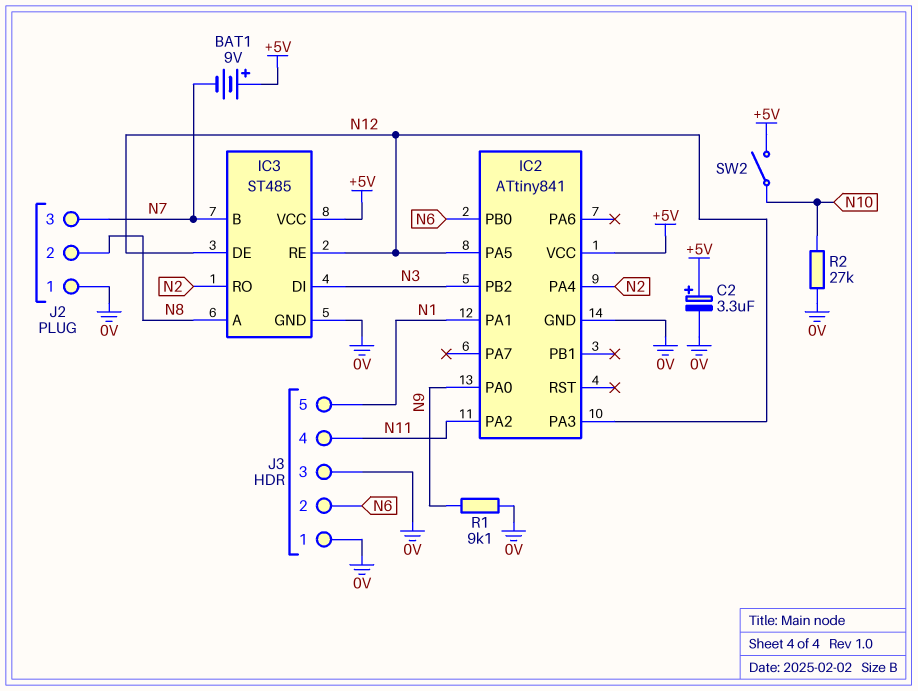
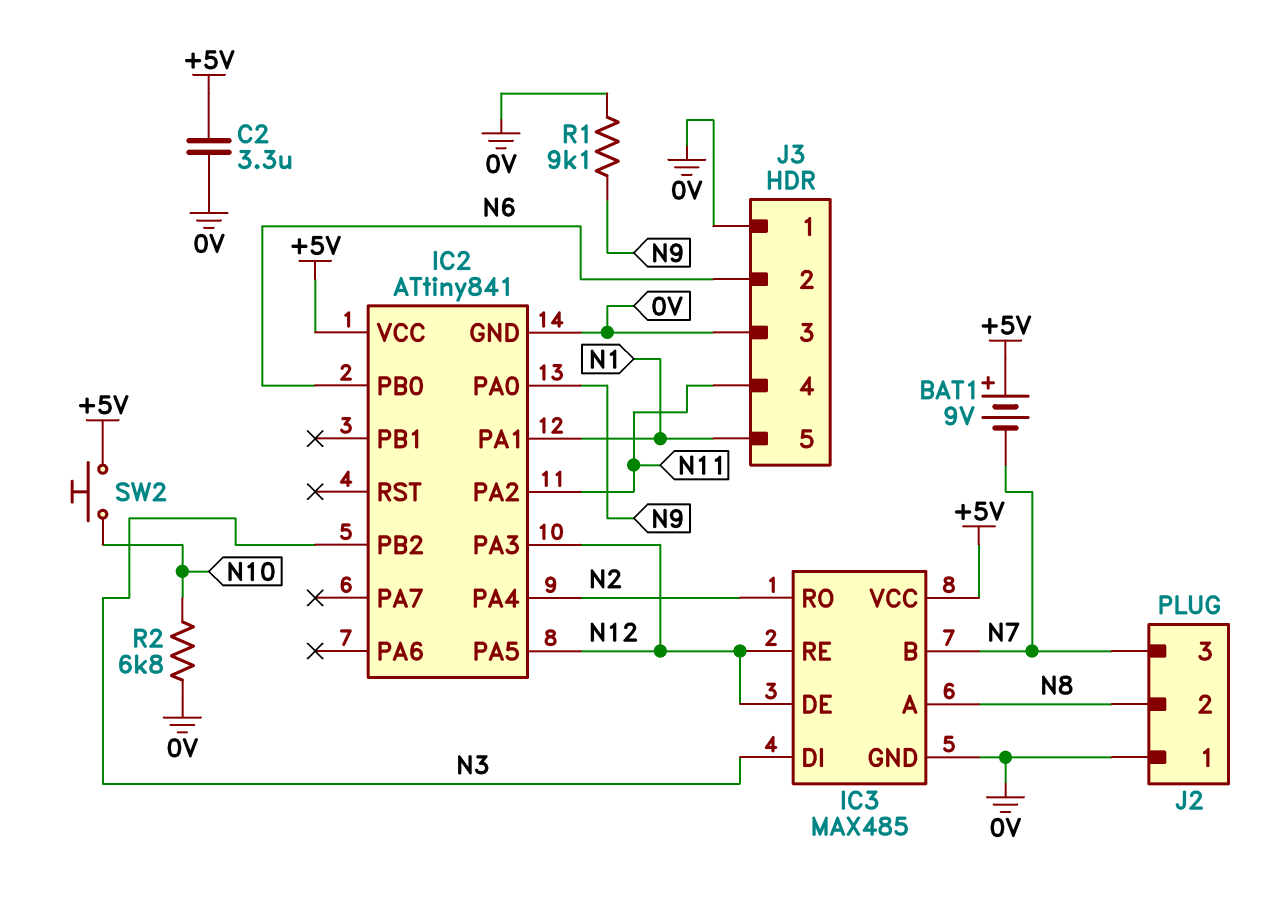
C2: 3.3uF (plus +5V, minus 0V) -> 3.3uF (+5V, 0V)
IC3: ST485 -> MAX485
R2: 27k (0V, N10) -> 6.8k (0V, N10)
SW2: switch (+5V, N10) -> button (+5V, N10)

